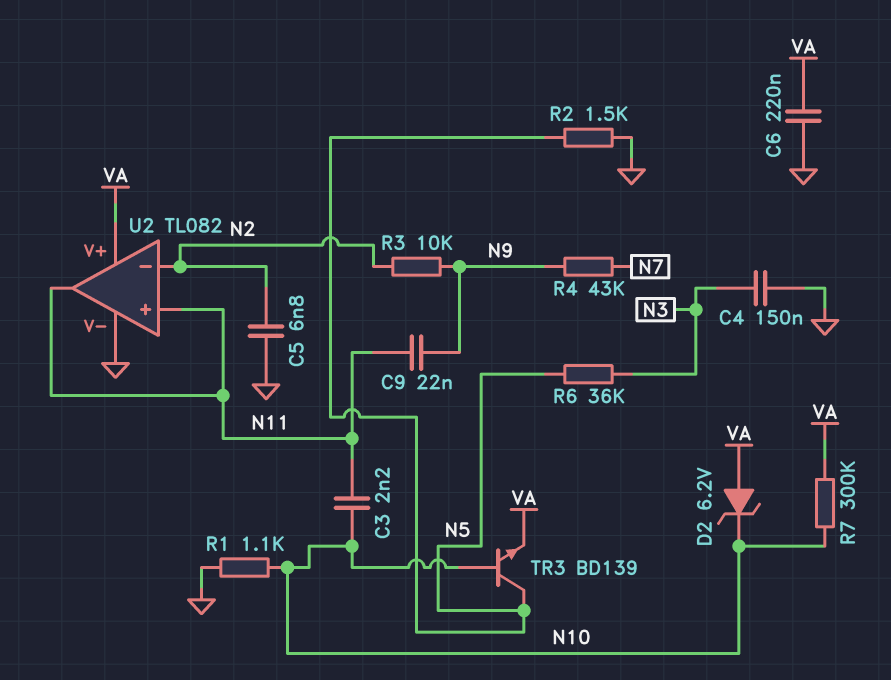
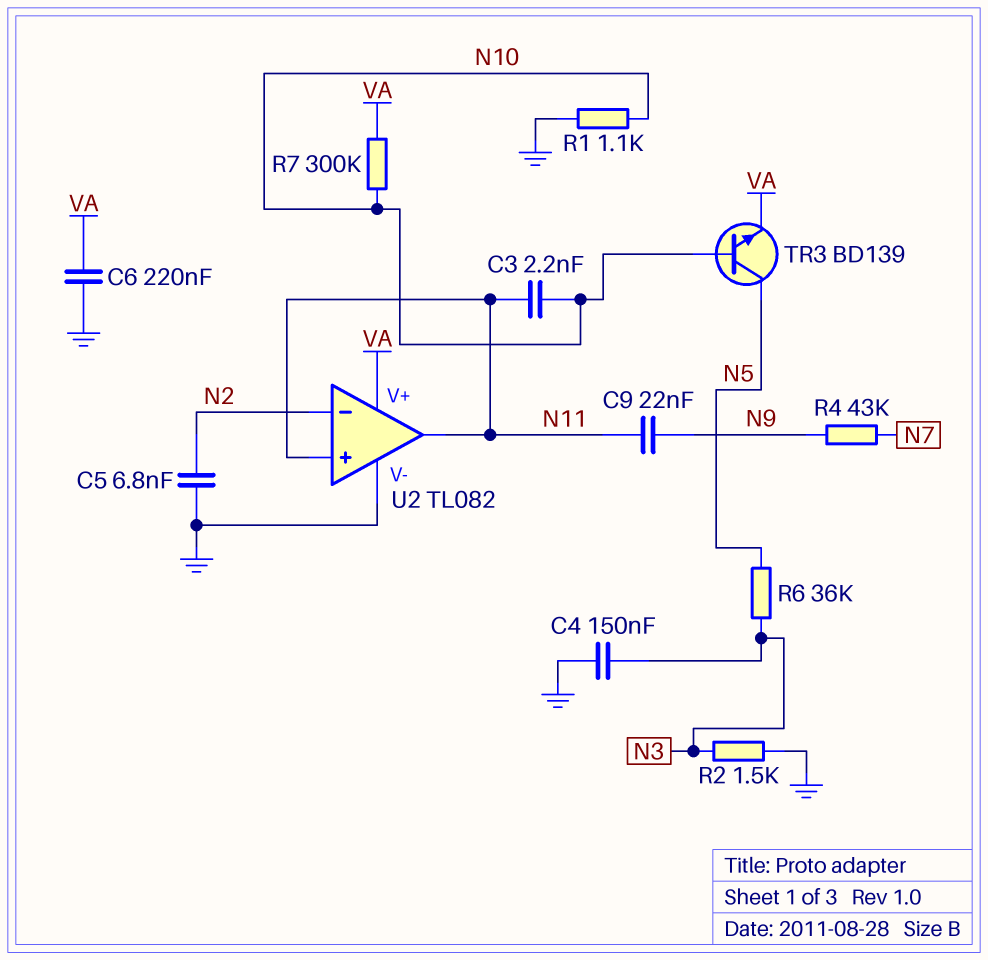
D2: zener 6.2V (A VA, K N10) -> none
R2: 1.5k (GND, N5) -> 1.5k (GND, N3)
R3: 10k (N2, N9) -> none

